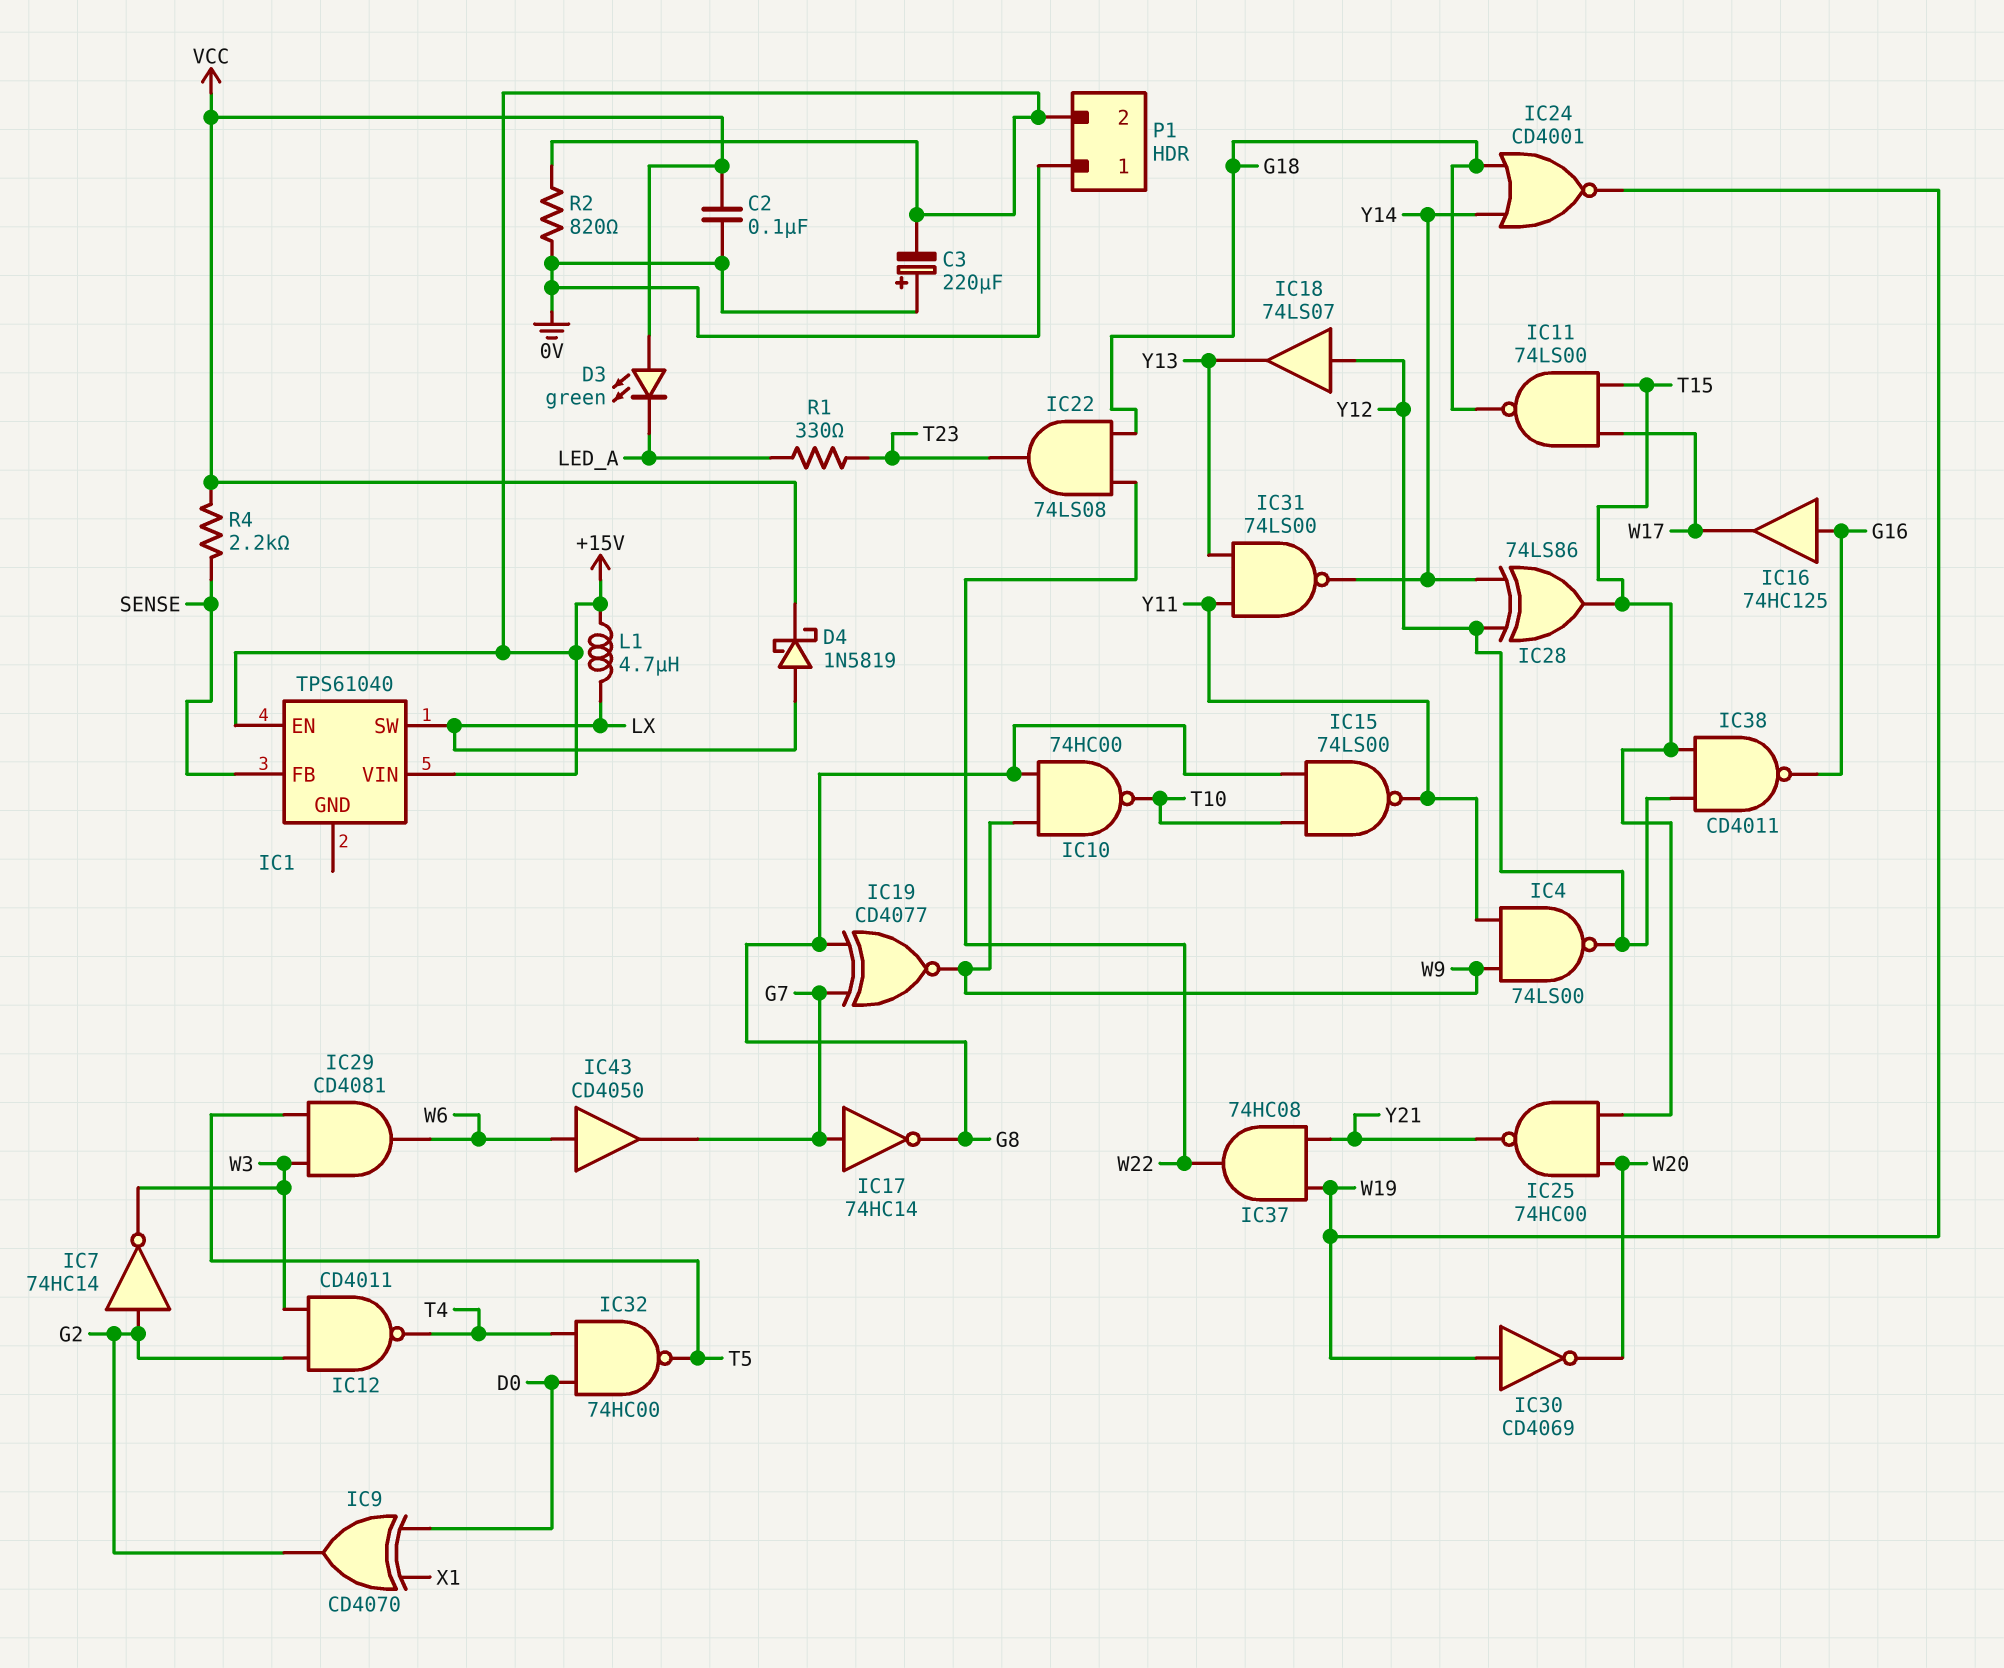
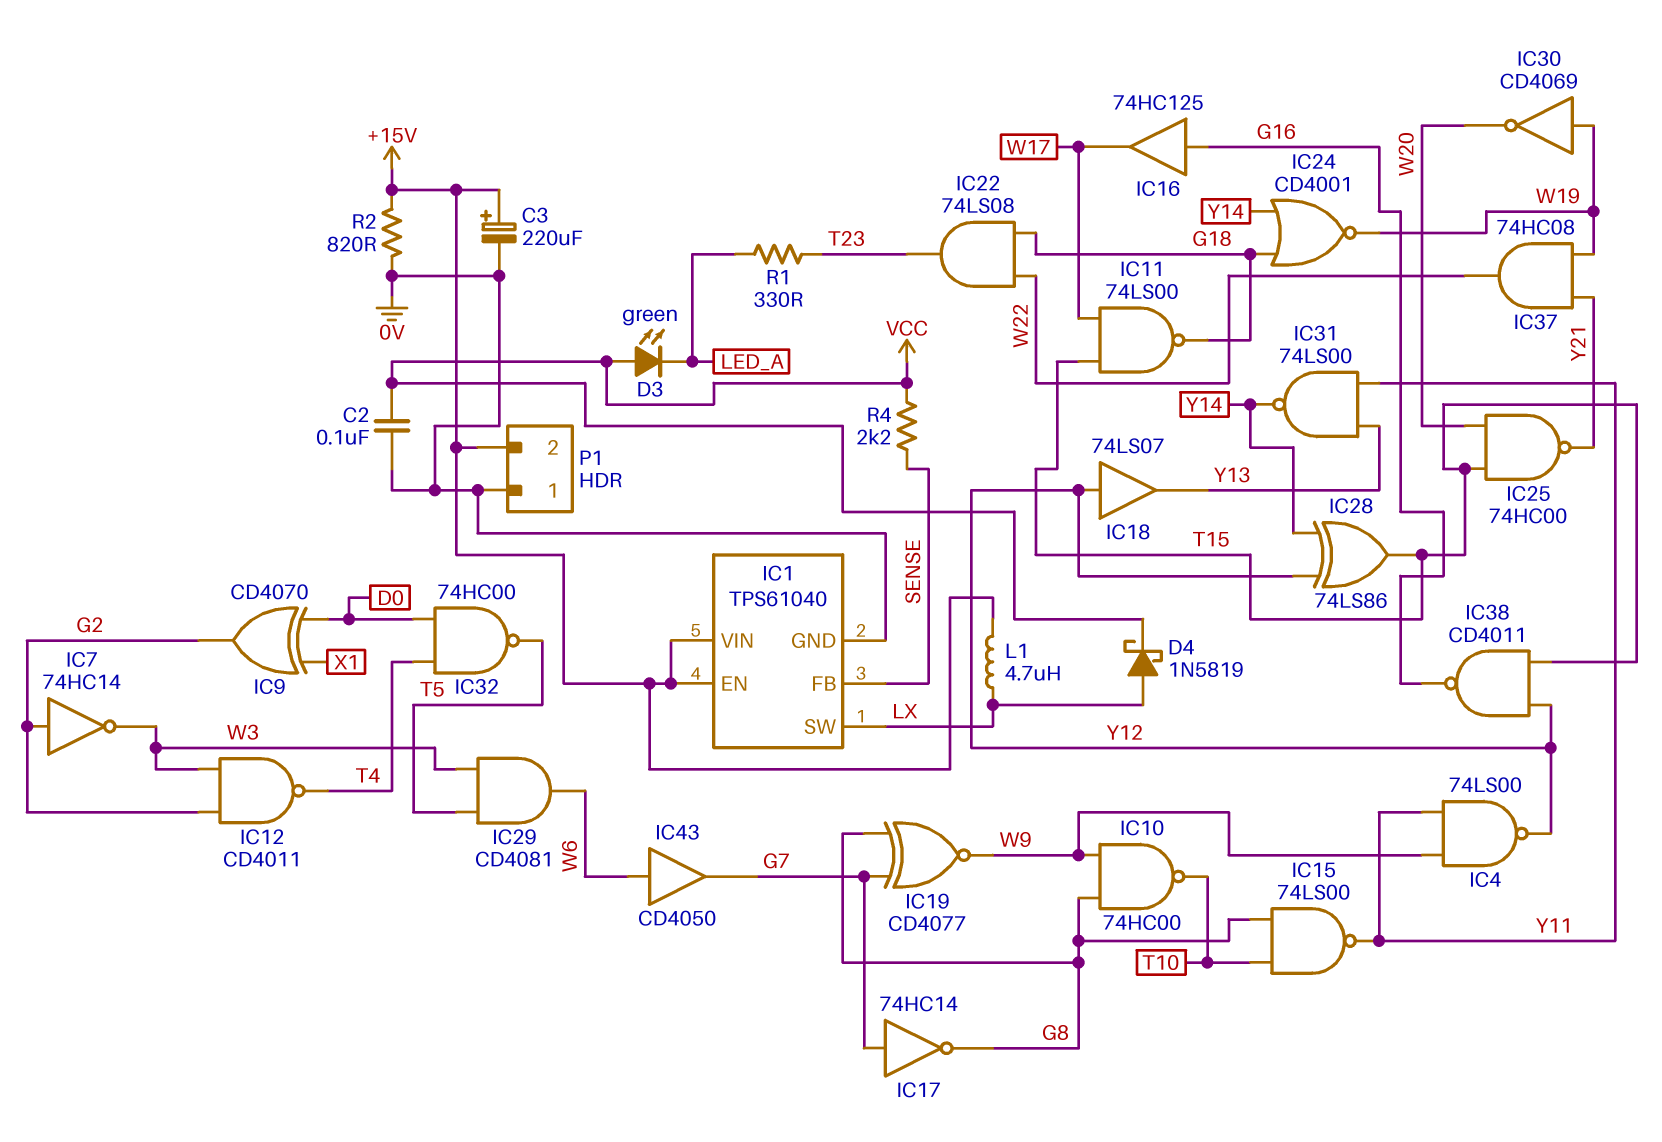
C3: 220uF (plus 0V, minus +15V) -> 220uF (plus +15V, minus 0V)
IC1 pin GND: none -> 0V

